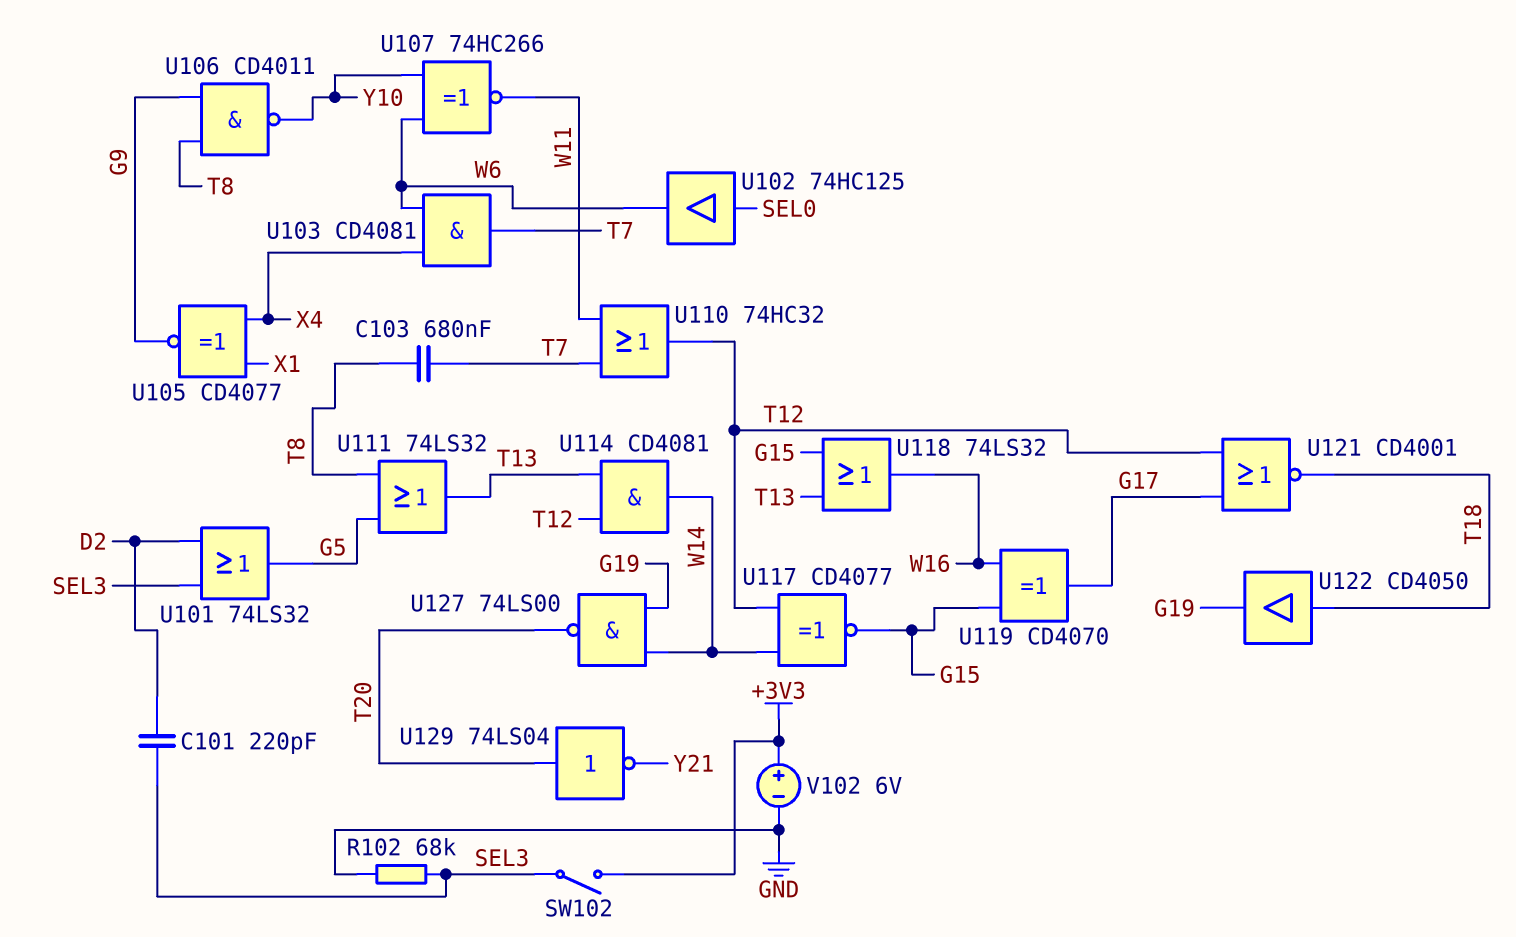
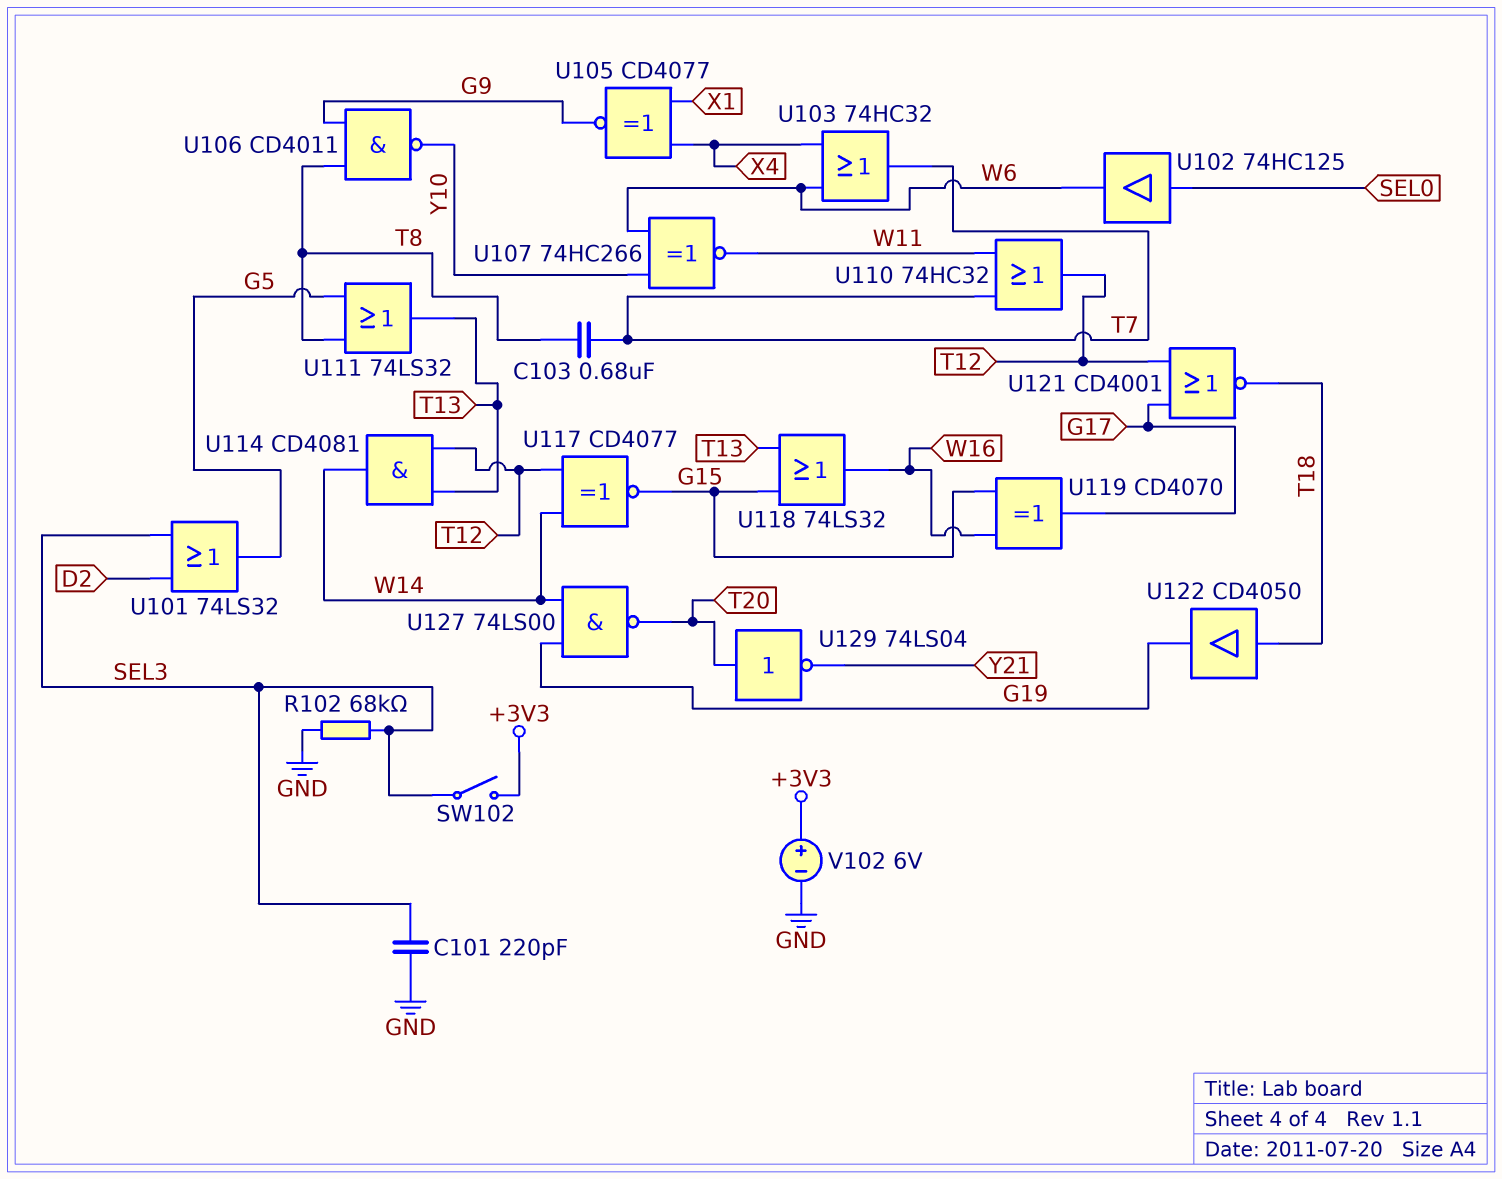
C101: 220pF (D2, SEL3) -> 220pF (GND, SEL3)
U103: AND CD4081 (in W6, in X4, out T7) -> OR 74HC32 (in W6, in X4, out T7)

